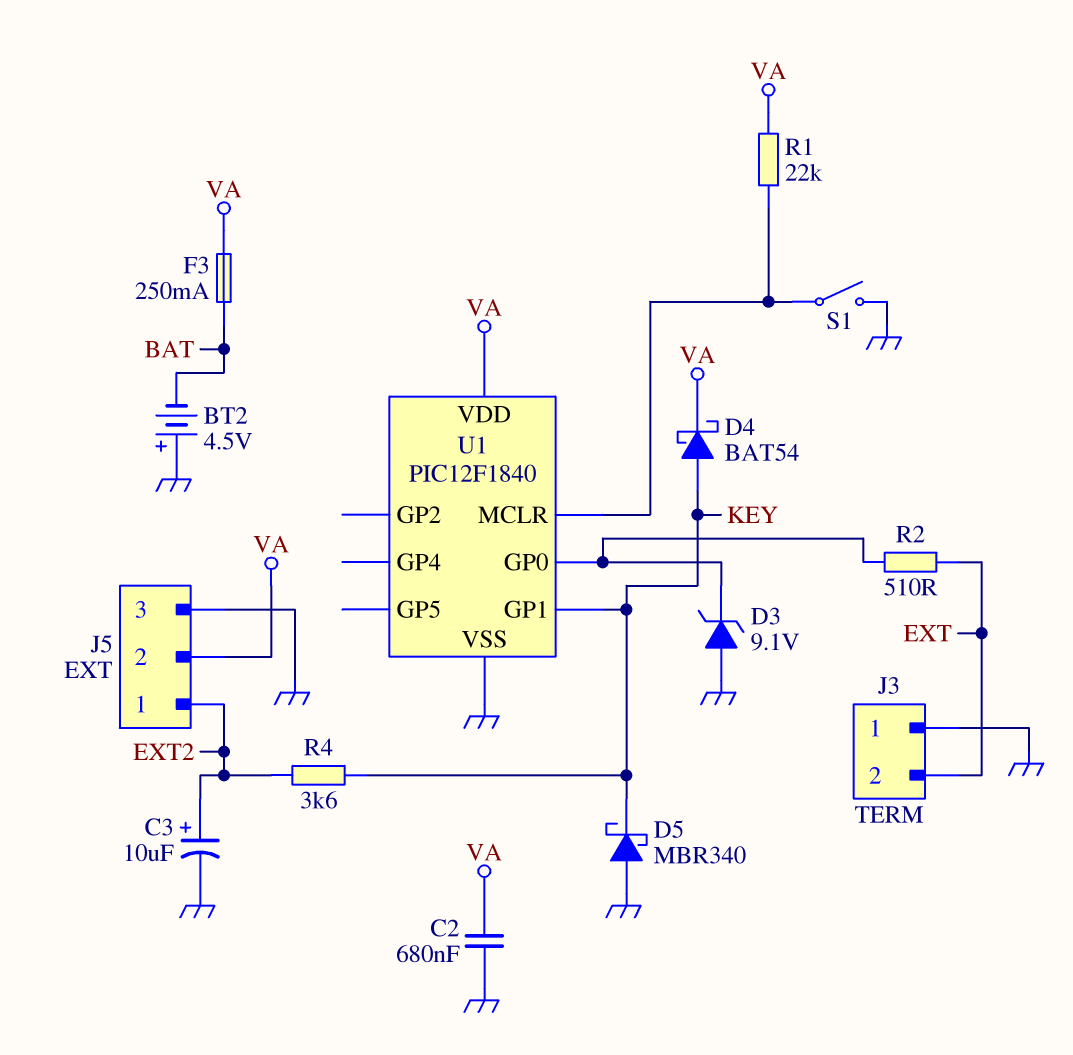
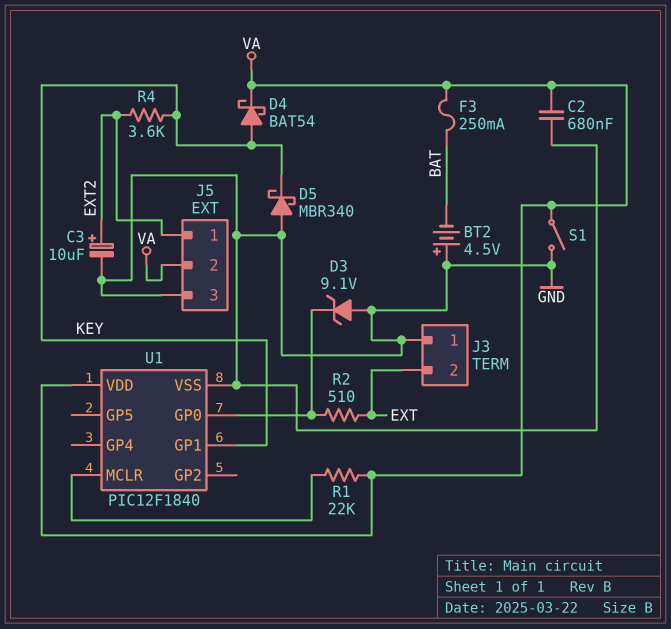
S1: switch (GND, U1/MCLR) -> switch (GND, VA)

